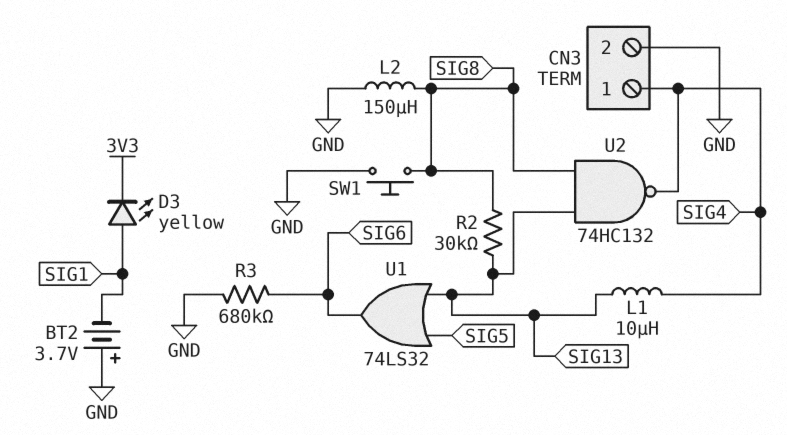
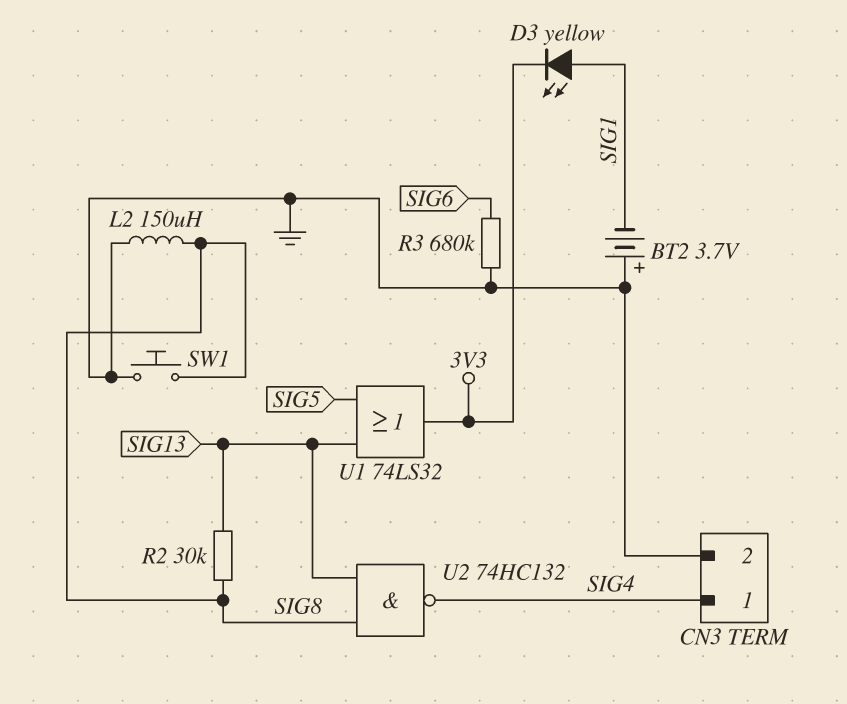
L1: 10uH (SIG4, SIG13) -> none
U1: OR 74LS32 (in SIG5, in SIG13, out SIG6) -> OR 74LS32 (in SIG5, in SIG13, out 3V3)

